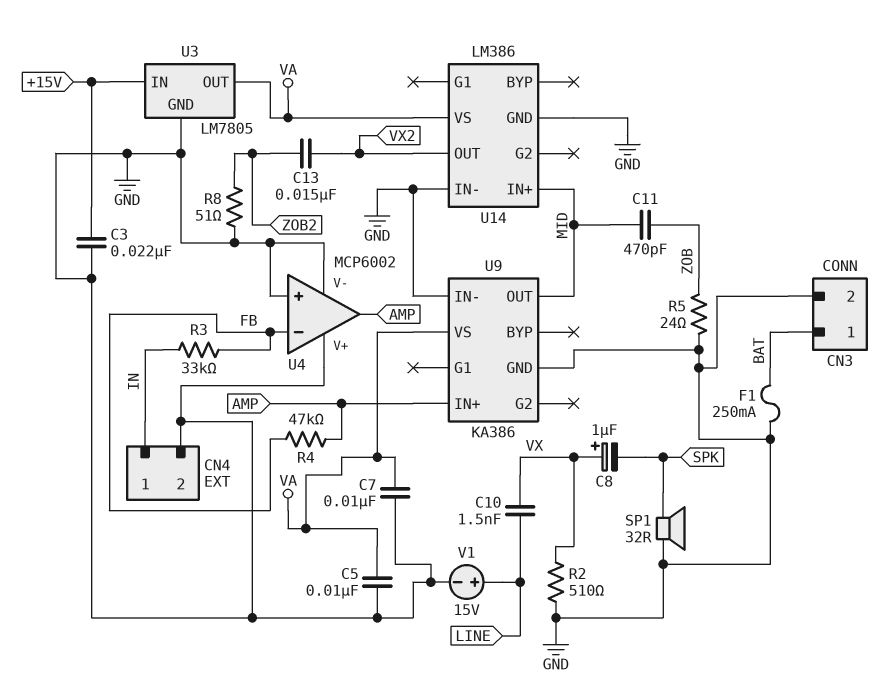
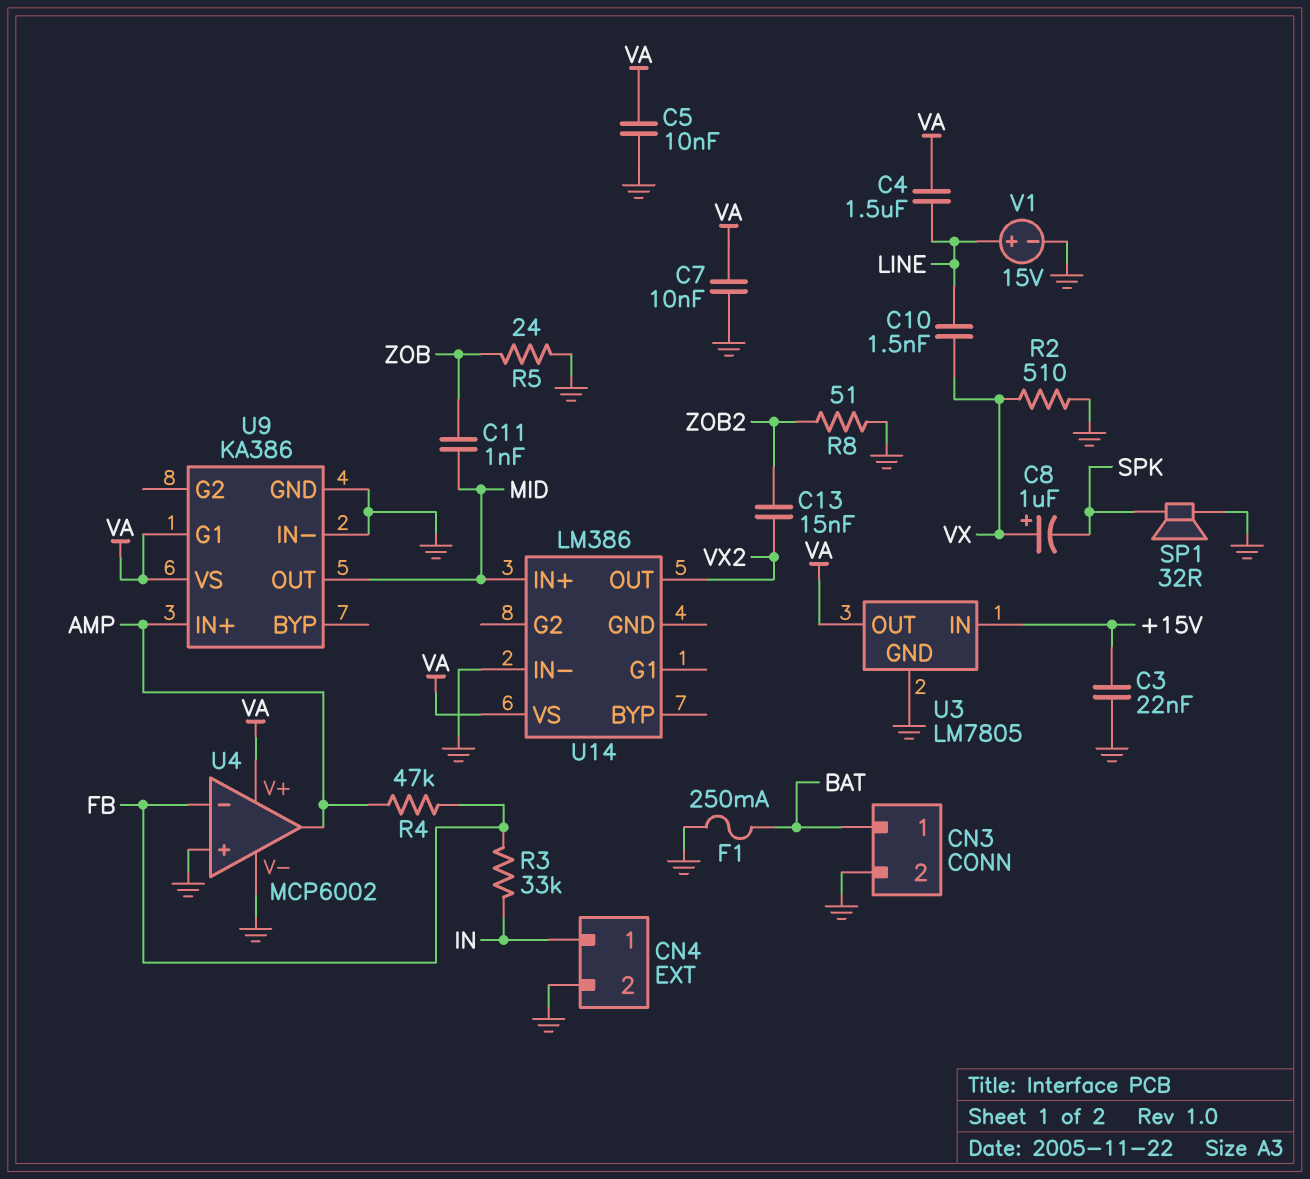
C4: none -> 1.5uF (LINE, VA)
C11: 470pF (MID, ZOB) -> 1nF (MID, ZOB)
U4 pin V+: GND -> VA
U9 pin G1: none -> VA
U14 pin GND: GND -> none

